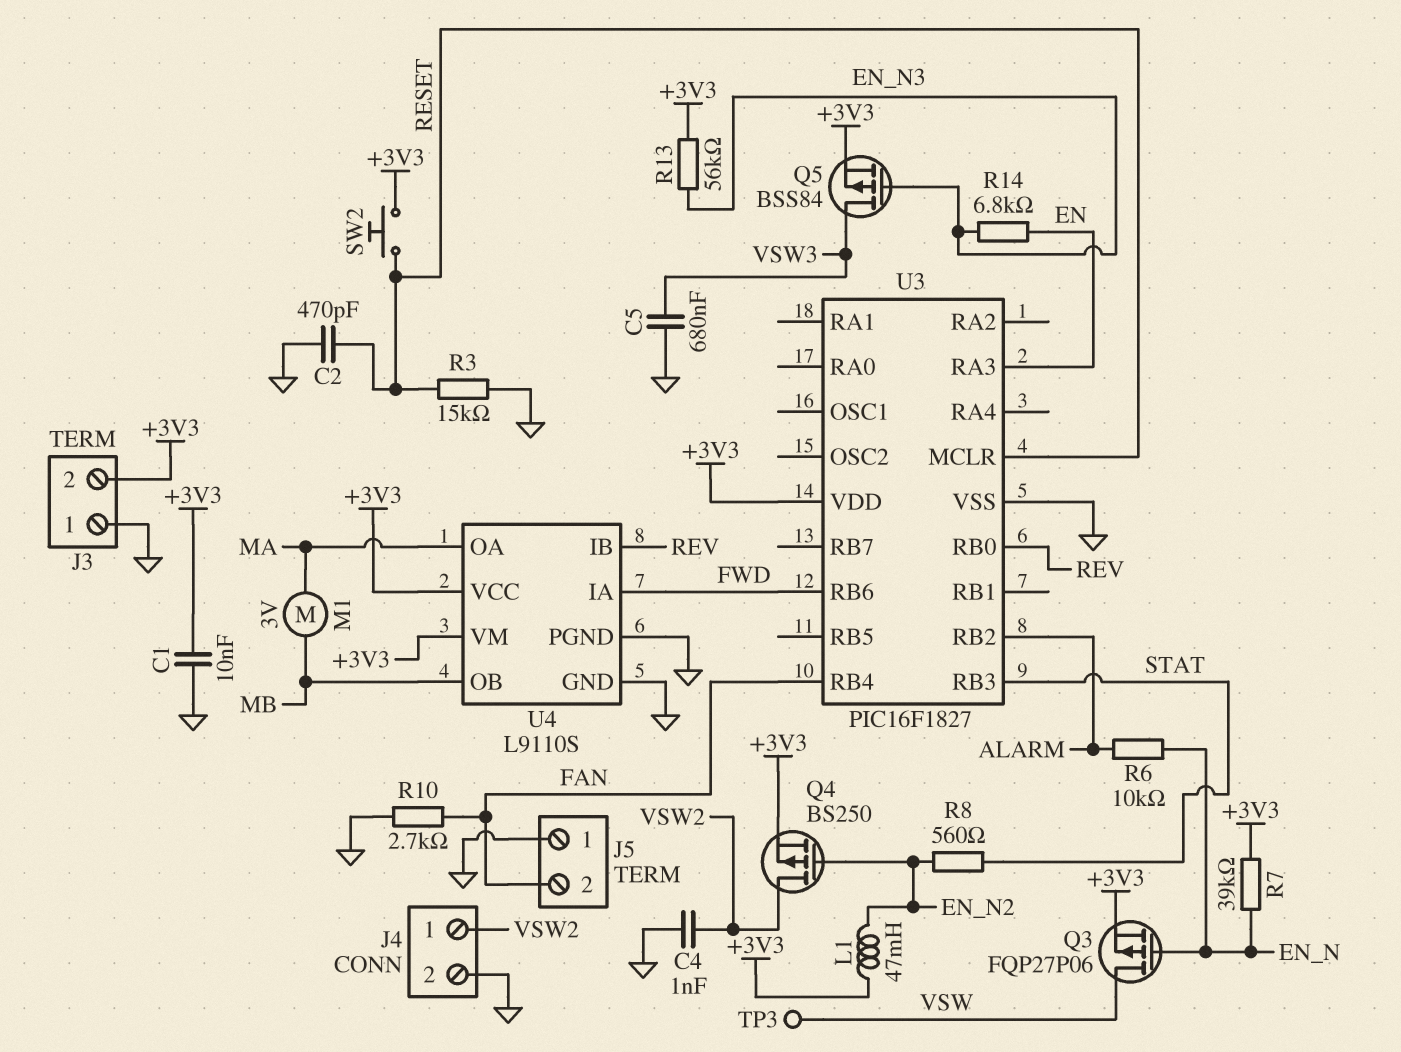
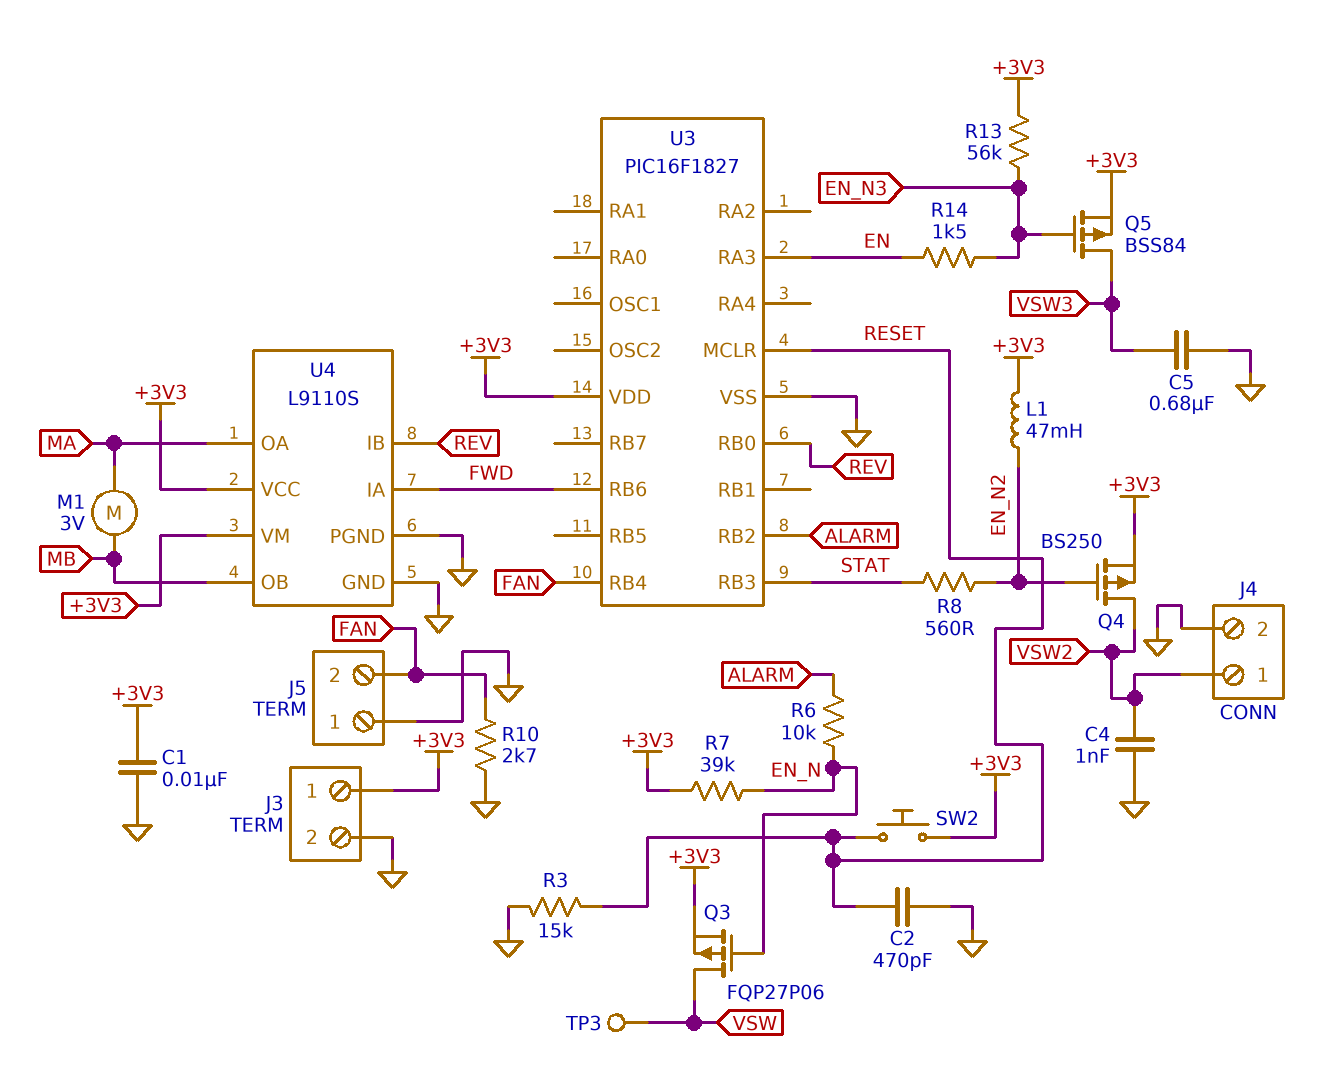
J3 pin 1: GND -> +3V3
J3 pin 2: +3V3 -> GND
R14: 6.8k (EN, EN_N3) -> 1.5k (EN, EN_N3)

